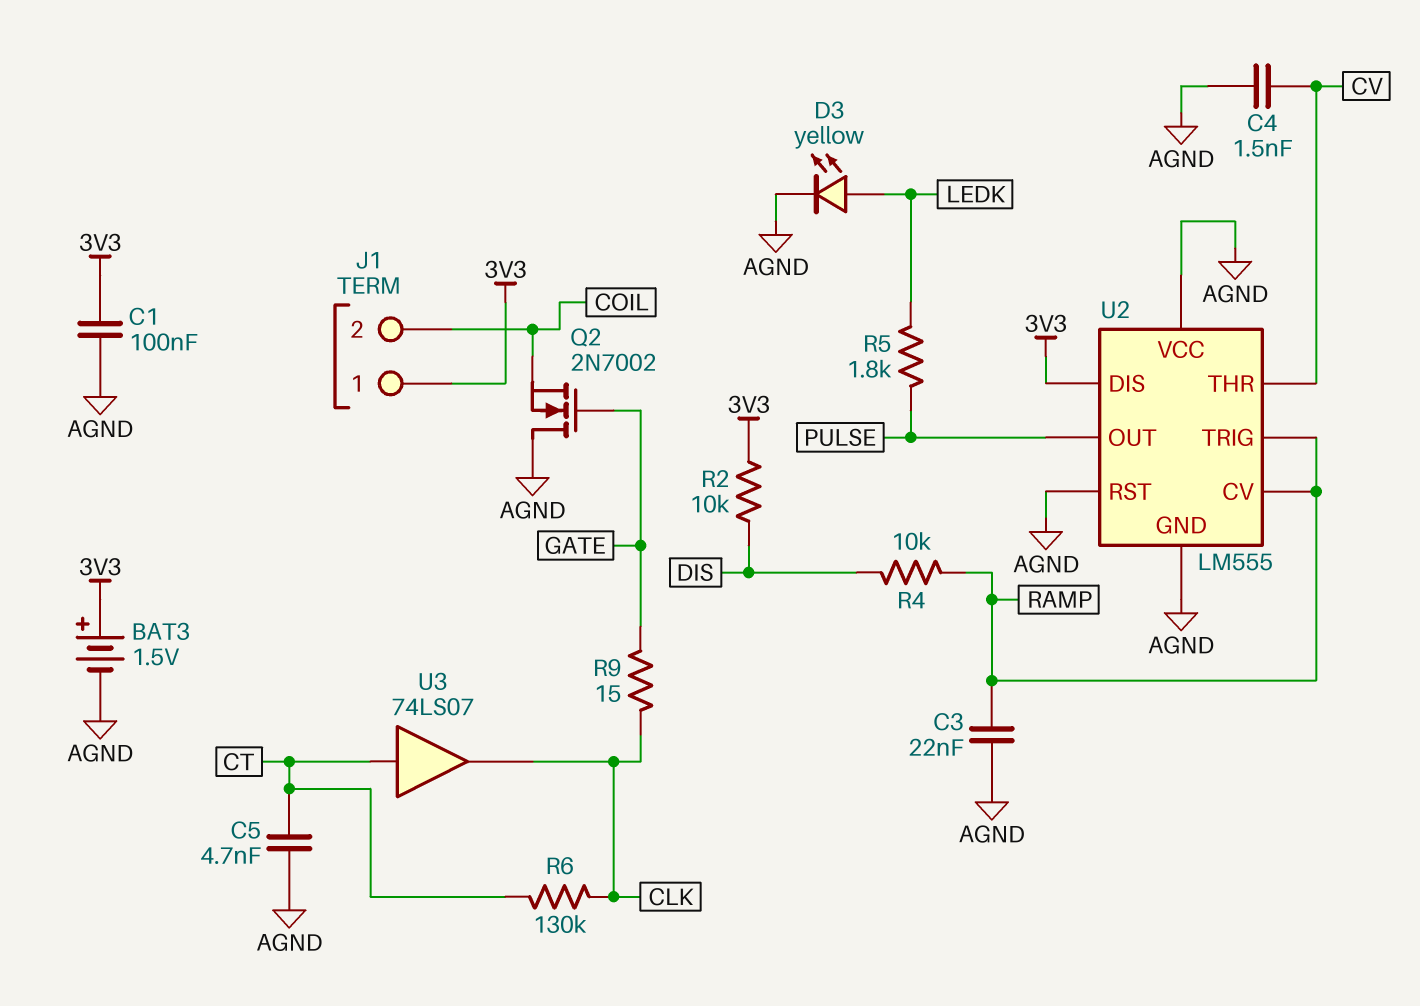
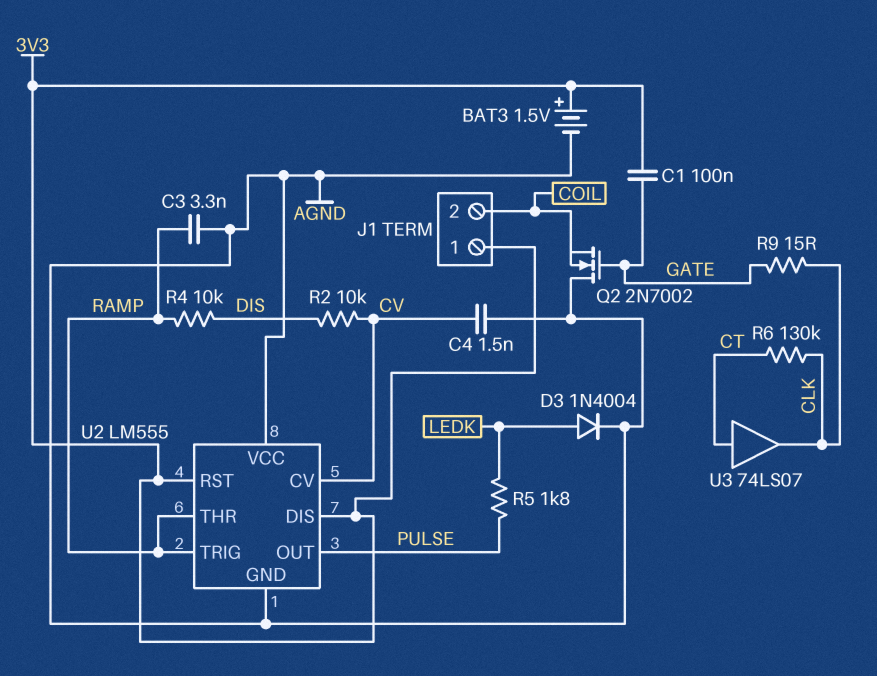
C1: 100nF (3V3, AGND) -> 100nF (3V3, GATE)
C3: 22nF (AGND, RAMP) -> 3.3nF (AGND, RAMP)
C5: 4.7nF (AGND, CT) -> none
D3: LED yellow (A LEDK, K AGND) -> diode 1N4004 (A LEDK, K AGND)
R2: 10k (3V3, DIS) -> 10k (CV, DIS)
U2 pin CV: RAMP -> CV
U2 pin RST: AGND -> 3V3
U2 pin THR: CV -> RAMP

